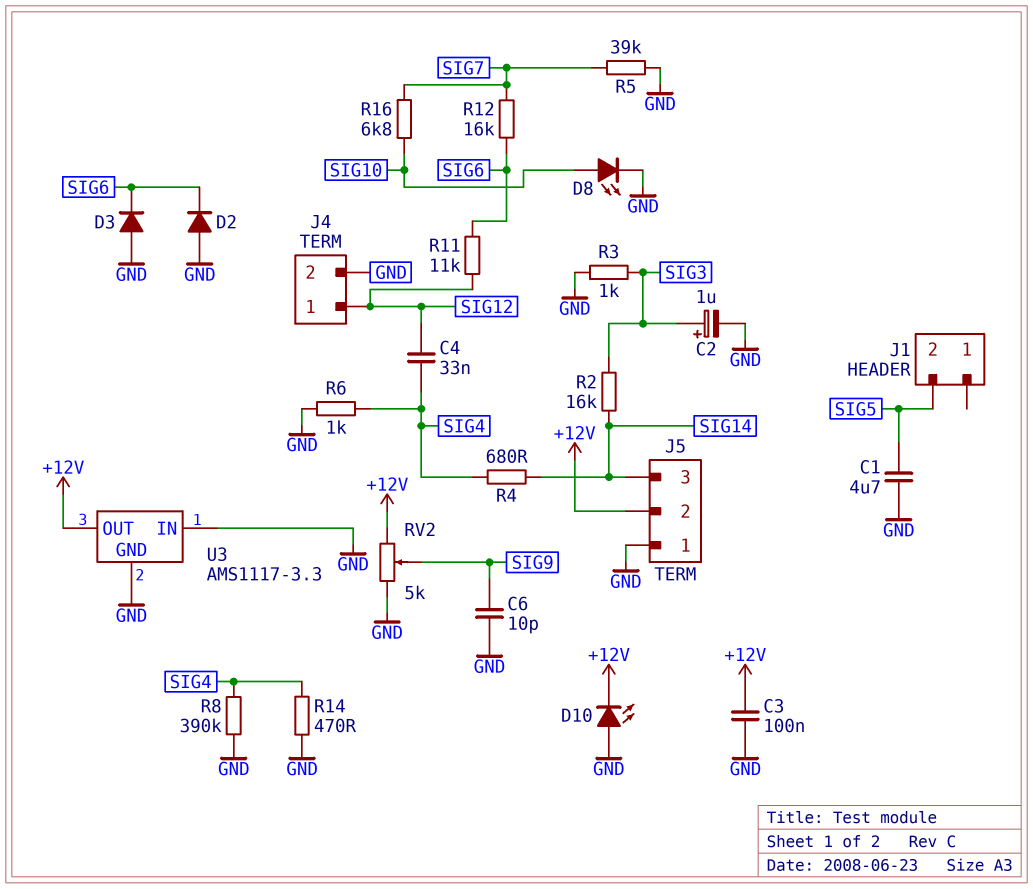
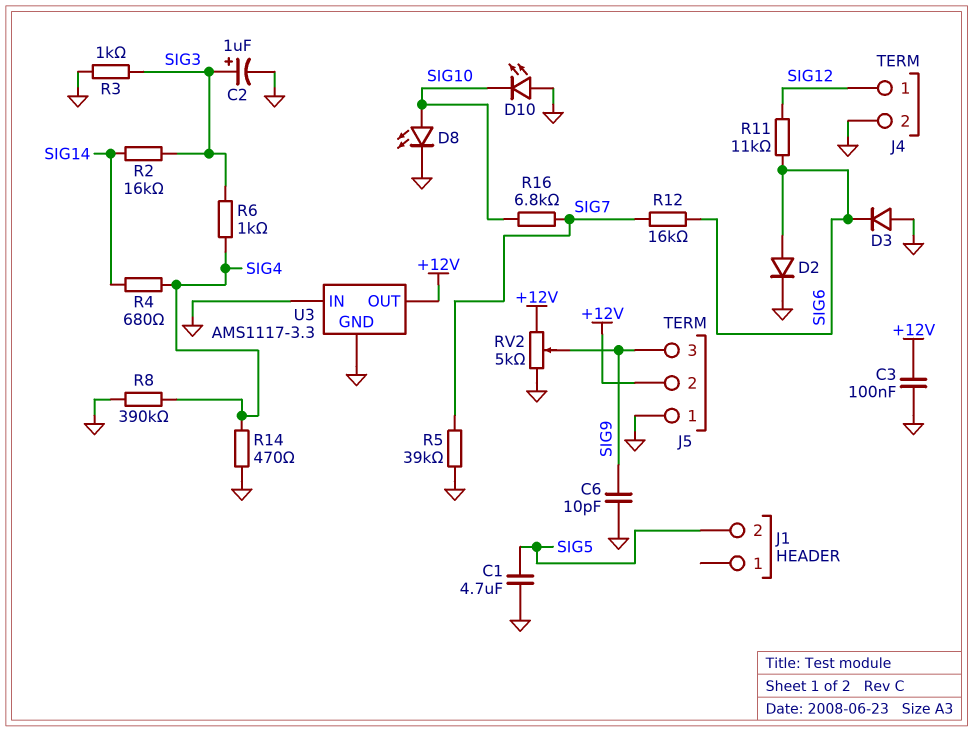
C4: 33nF (SIG4, SIG12) -> none
D2: diode (A GND, K SIG6) -> diode (A SIG6, K GND)
D10: LED (A GND, K +12V) -> LED (A GND, K SIG10)
J5 pin 3: SIG14 -> SIG9
R6: 1k (GND, SIG4) -> 1k (SIG3, SIG4)

